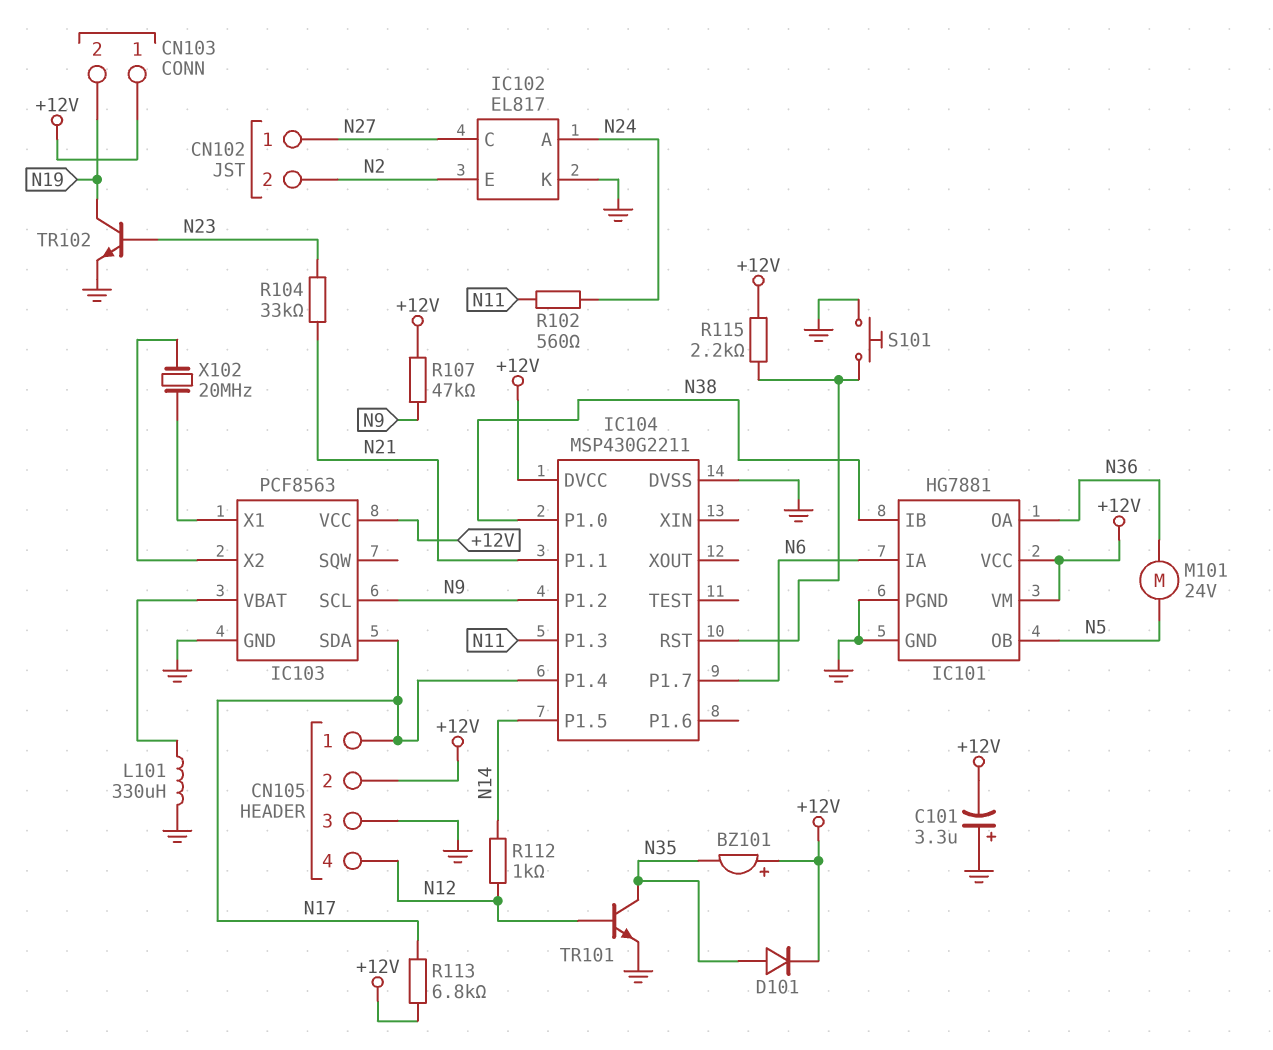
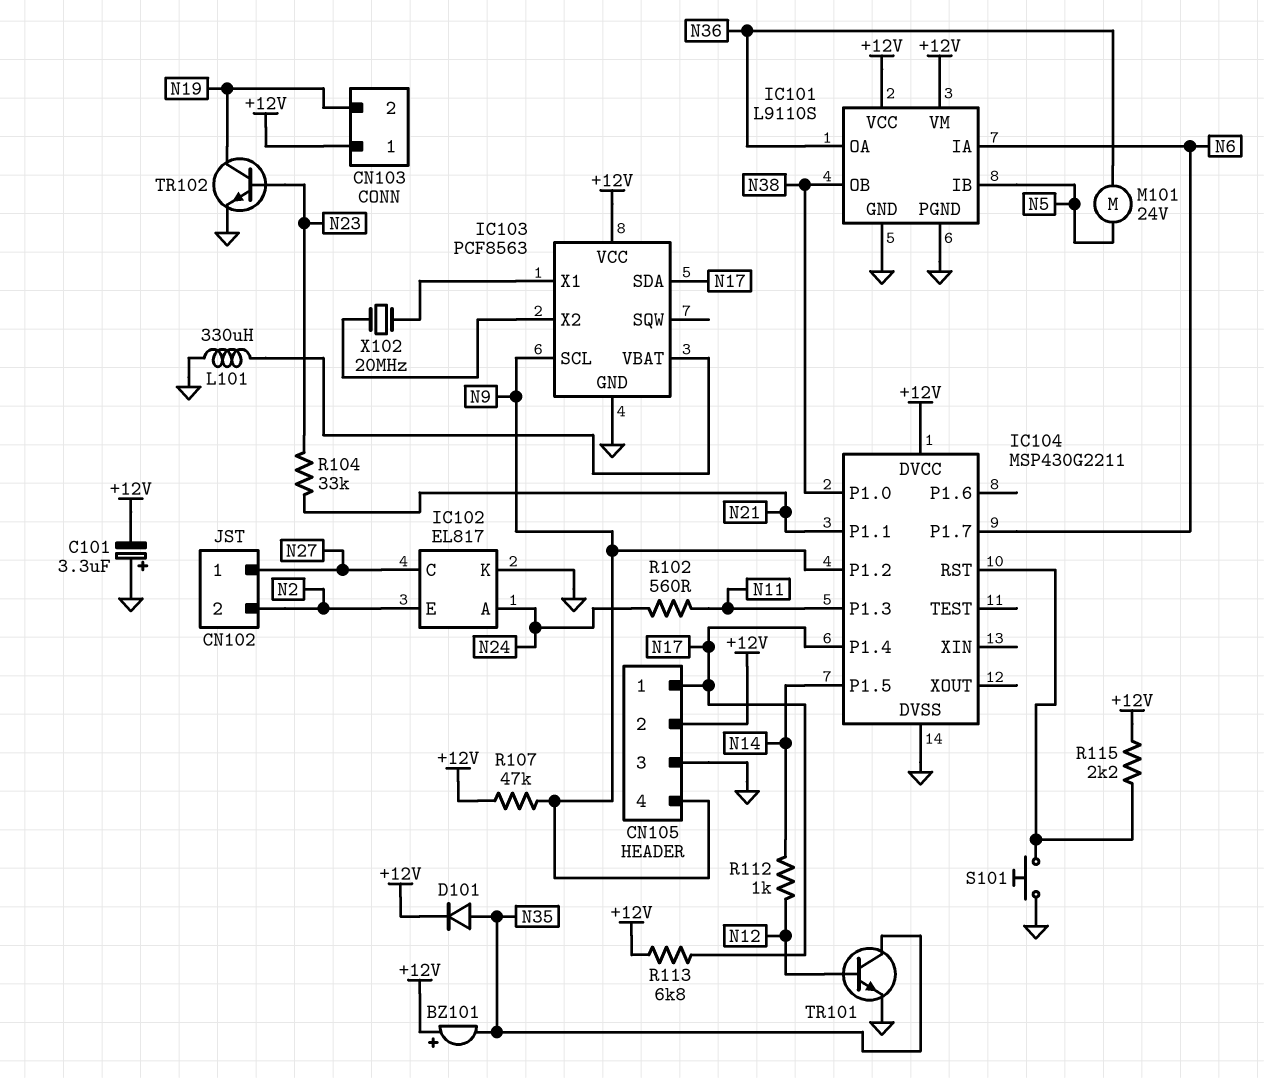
CN105 pin 4: N12 -> N9
IC101: HG7881 -> L9110S
IC101 pin IB: N38 -> N5
IC101 pin OB: N5 -> N38

